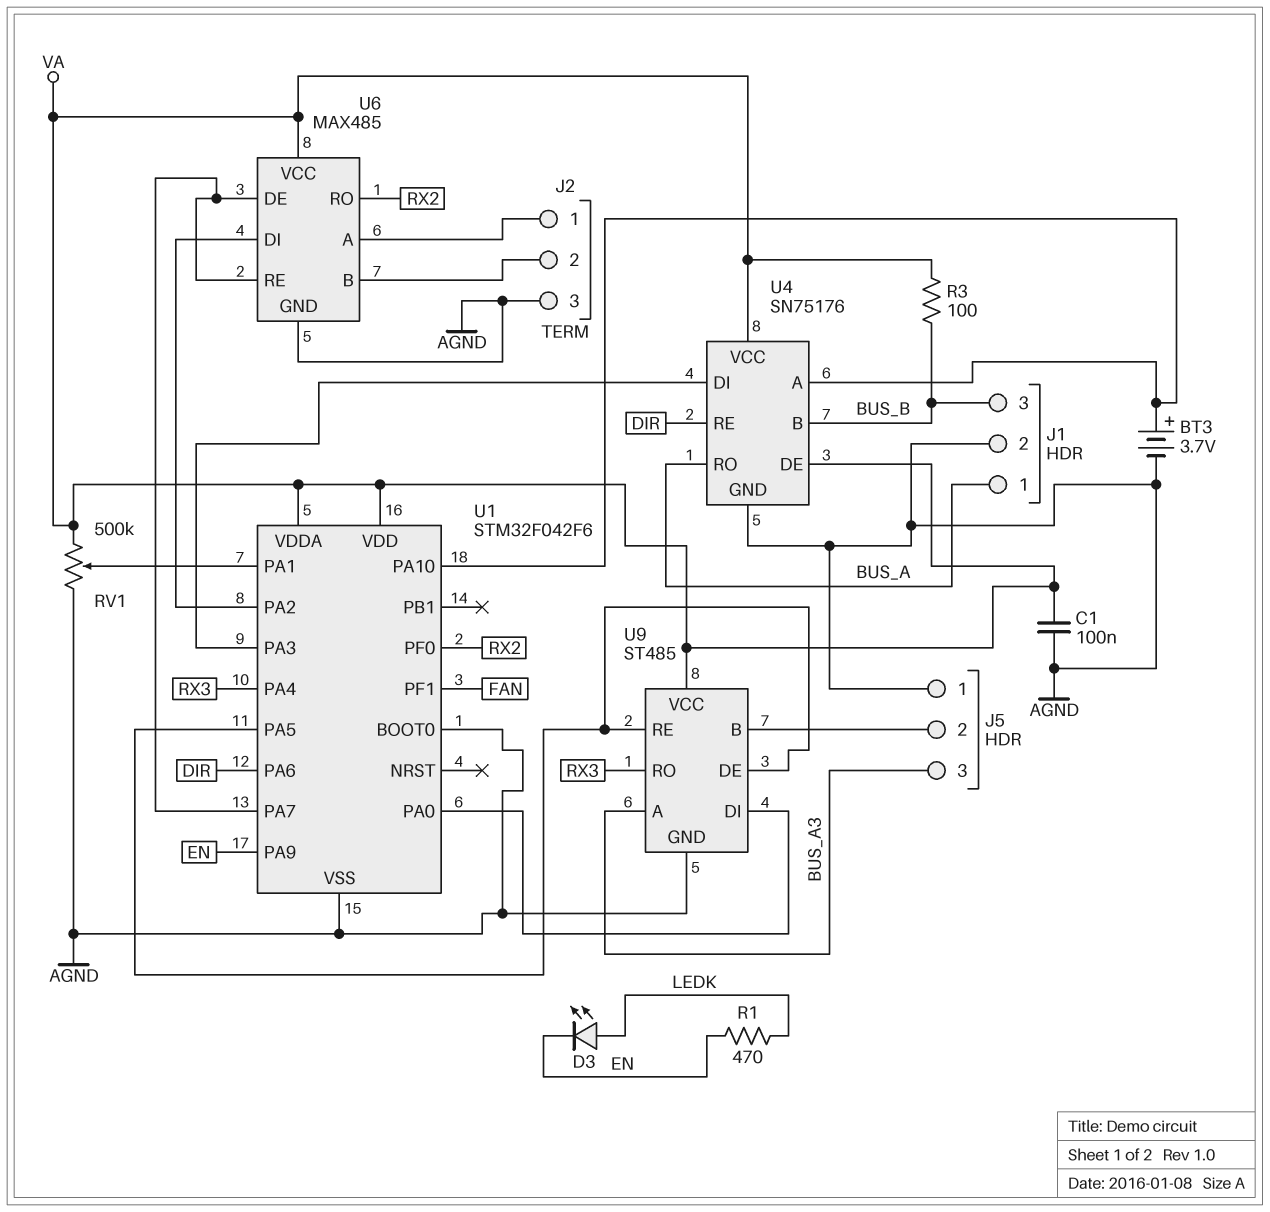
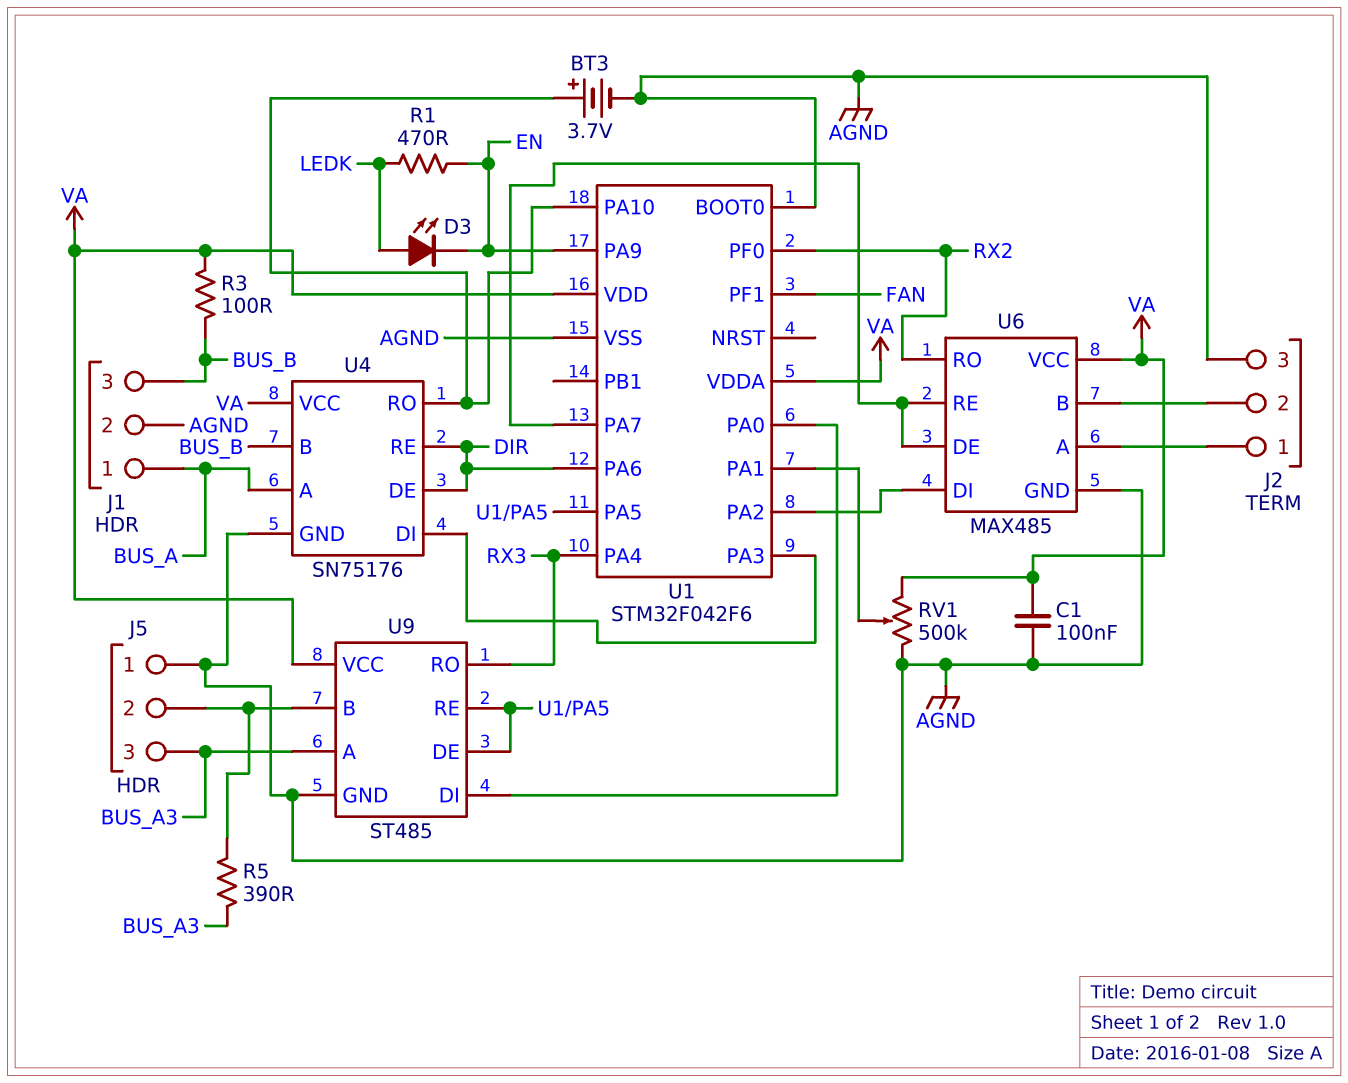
R5: none -> 390 (BUS_A3, J5/2)
U4 pin A: U1/PA10 -> BUS_A
U4 pin DE: VA -> DIR
U4 pin RO: BUS_A -> U1/PA10

